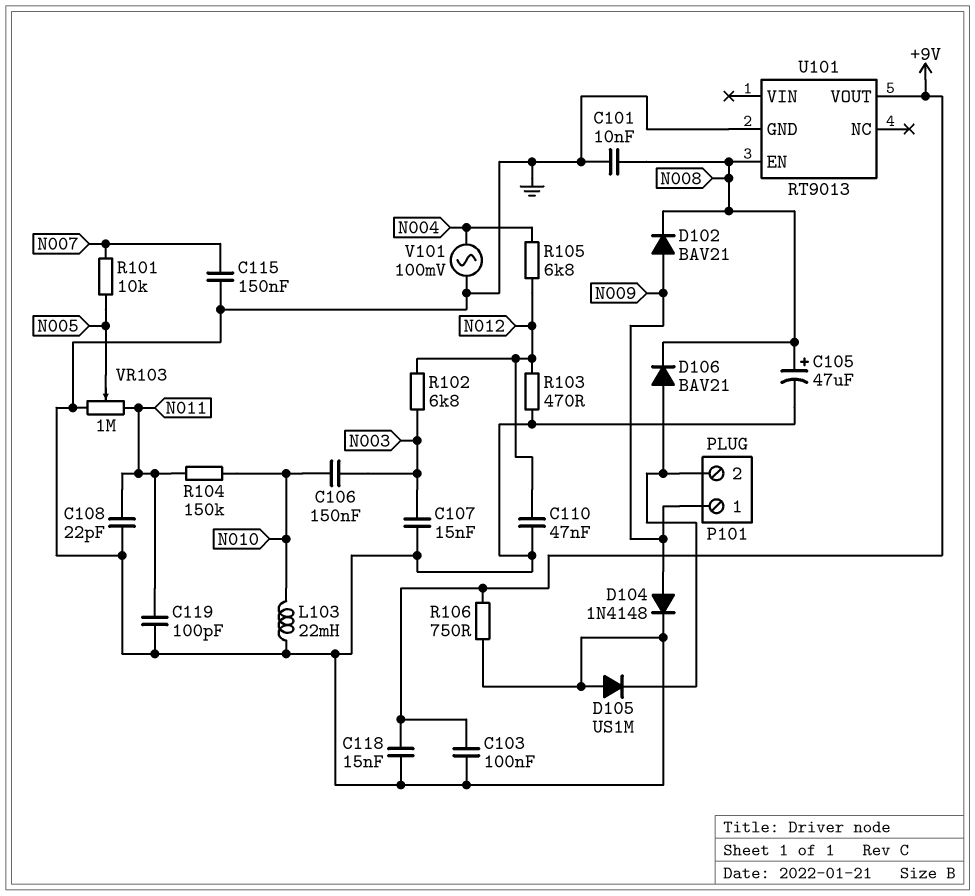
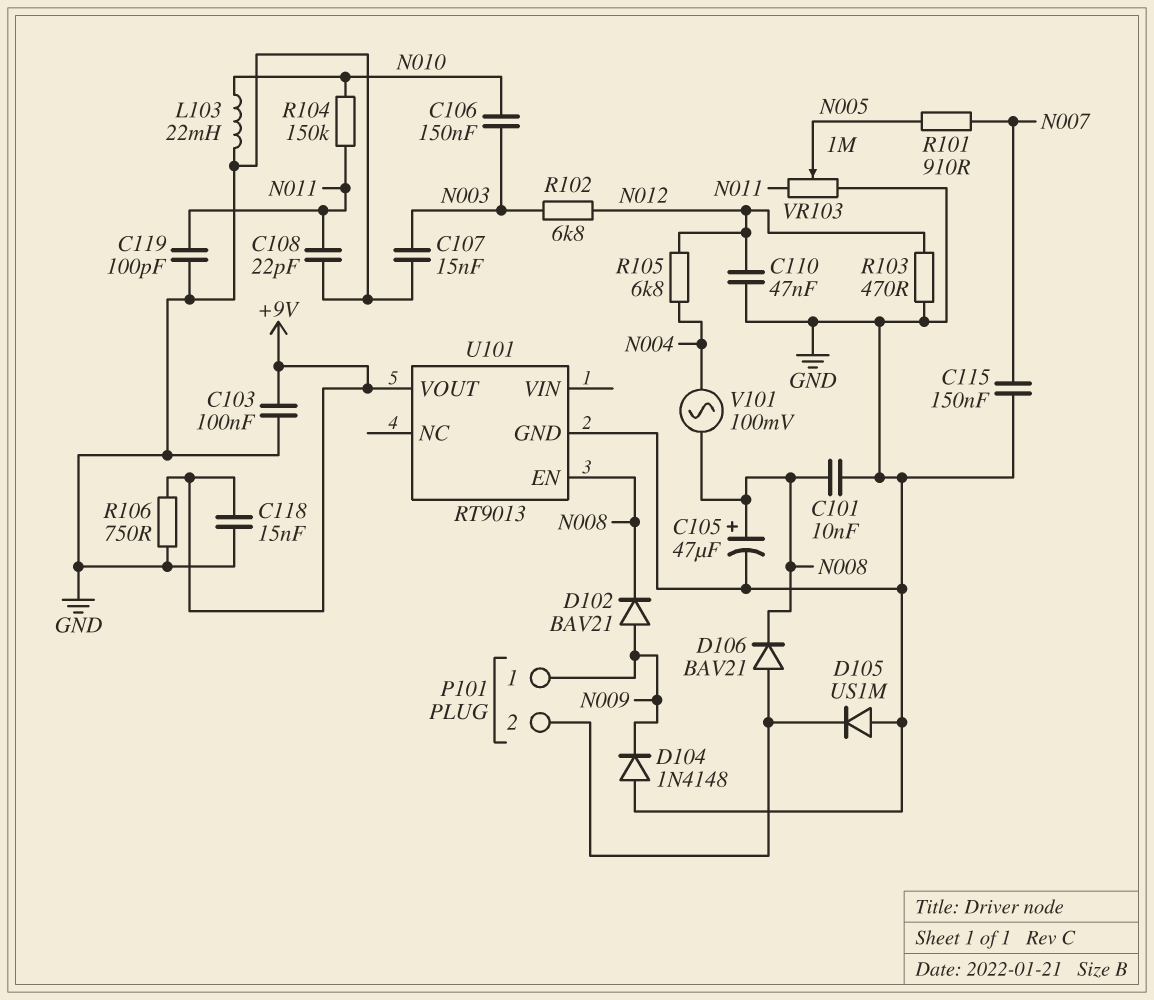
D104: diode 1N4148 (A N009, K GND) -> diode 1N4148 (A GND, K N009)
R101: 10k (N005, N007) -> 910 (N005, N007)
V101: AC 100mV (GND, N004) -> AC 100mV (N004, N008)

